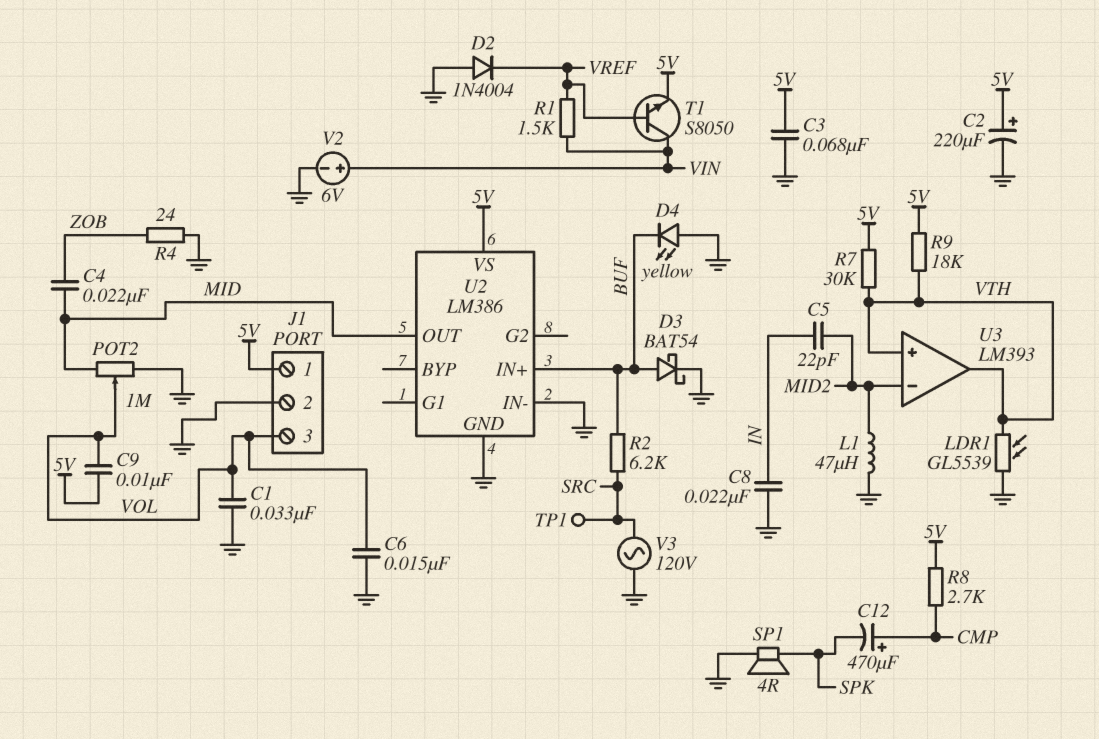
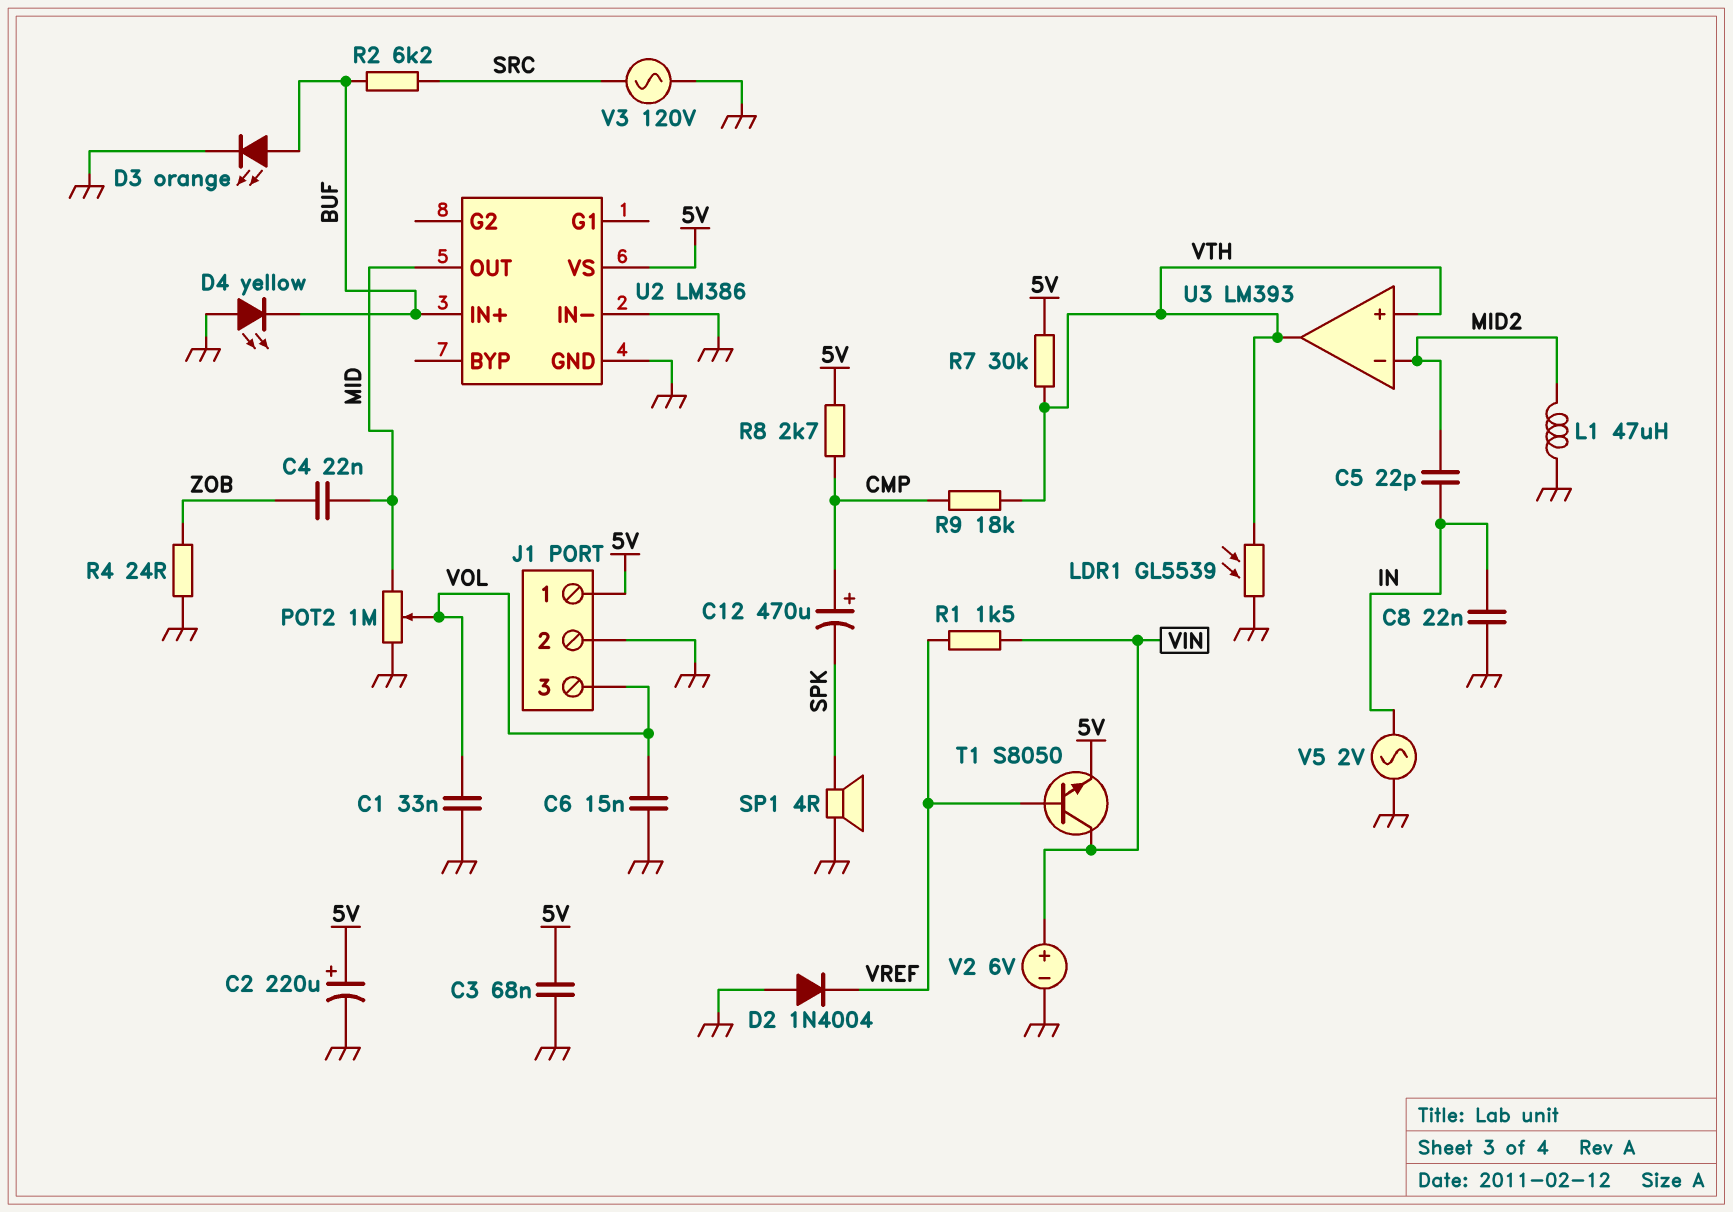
C9: 10nF (5V, VOL) -> none
D3: schottky BAT54 (A BUF, K GND) -> LED orange (A BUF, K GND)
R9: 18k (5V, VTH) -> 18k (CMP, VTH)
TP1: test point (SRC) -> none
V5: none -> AC 2V (GND, IN)

